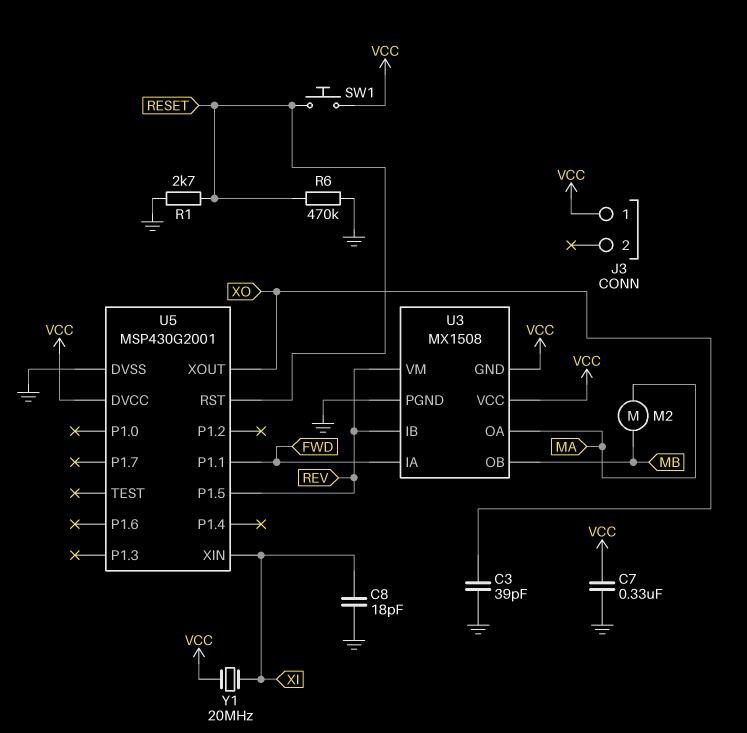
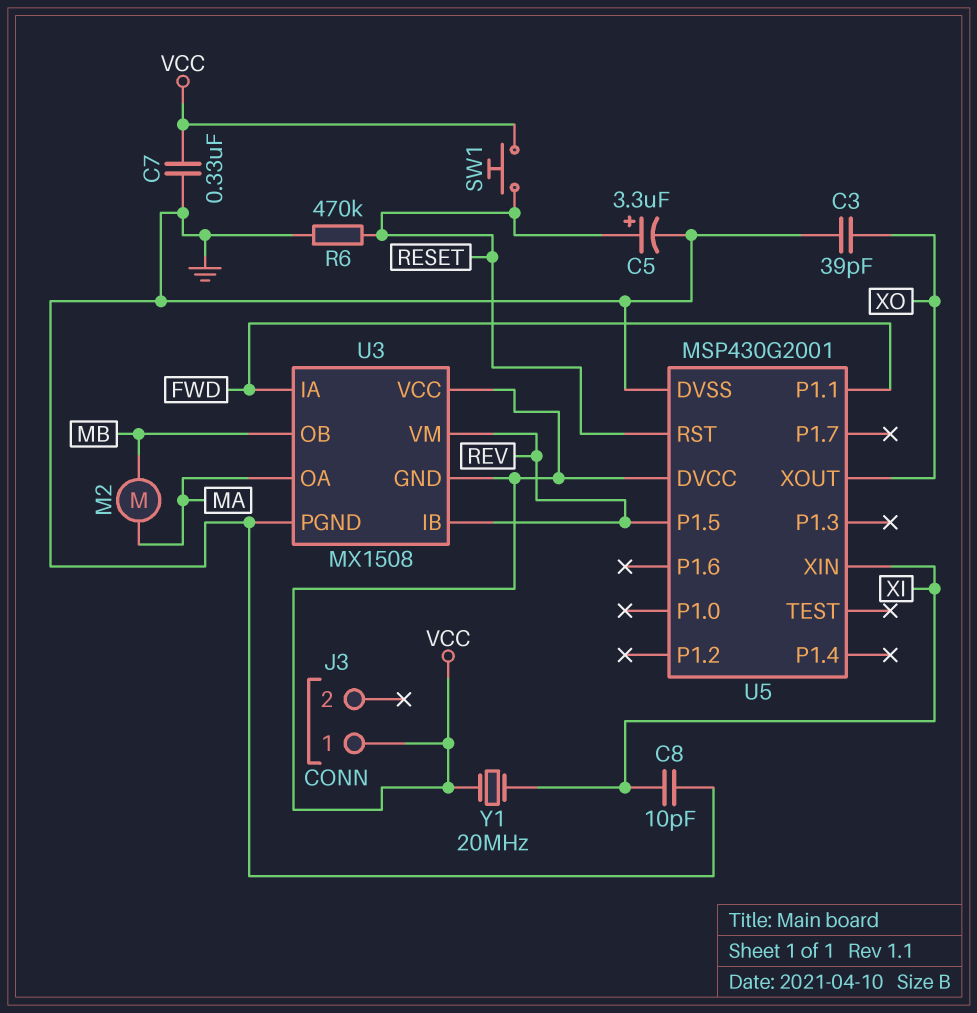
C5: none -> 3.3uF (plus RESET, minus GND)
C8: 18pF (GND, XI) -> 10pF (GND, XI)
R1: 2.7k (GND, RESET) -> none

